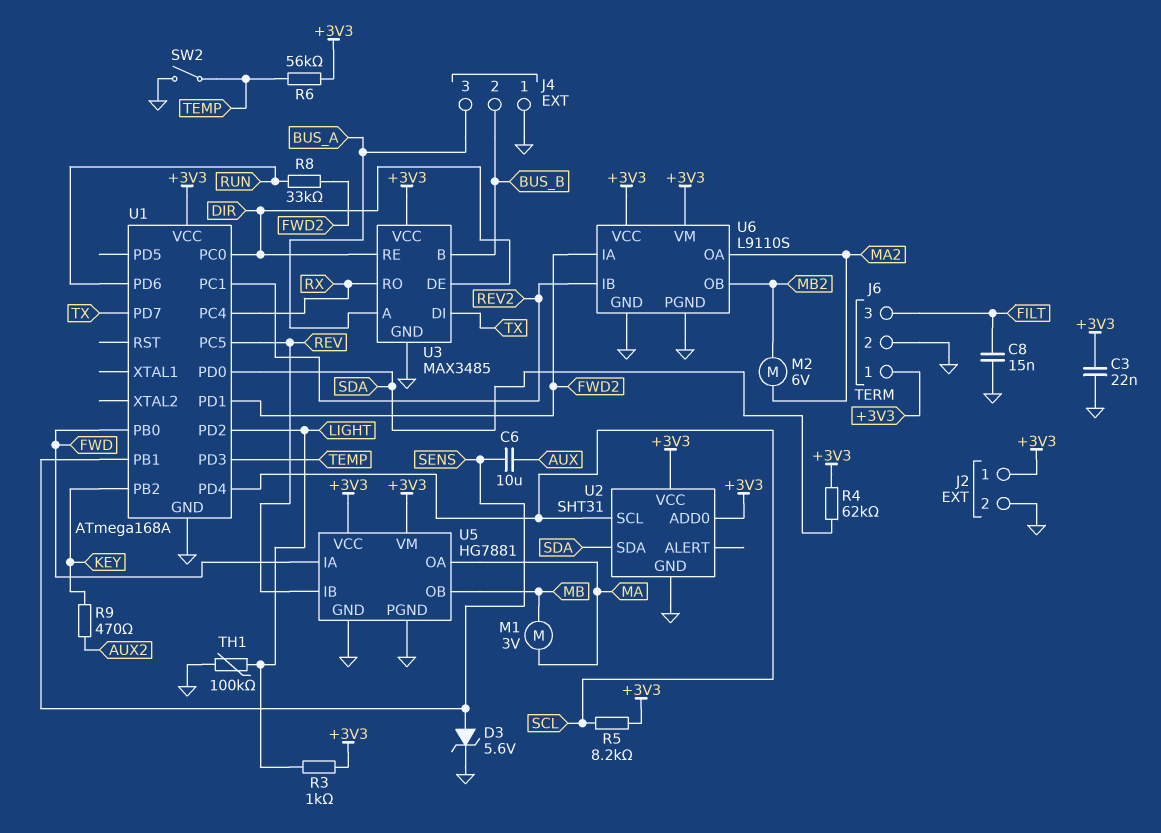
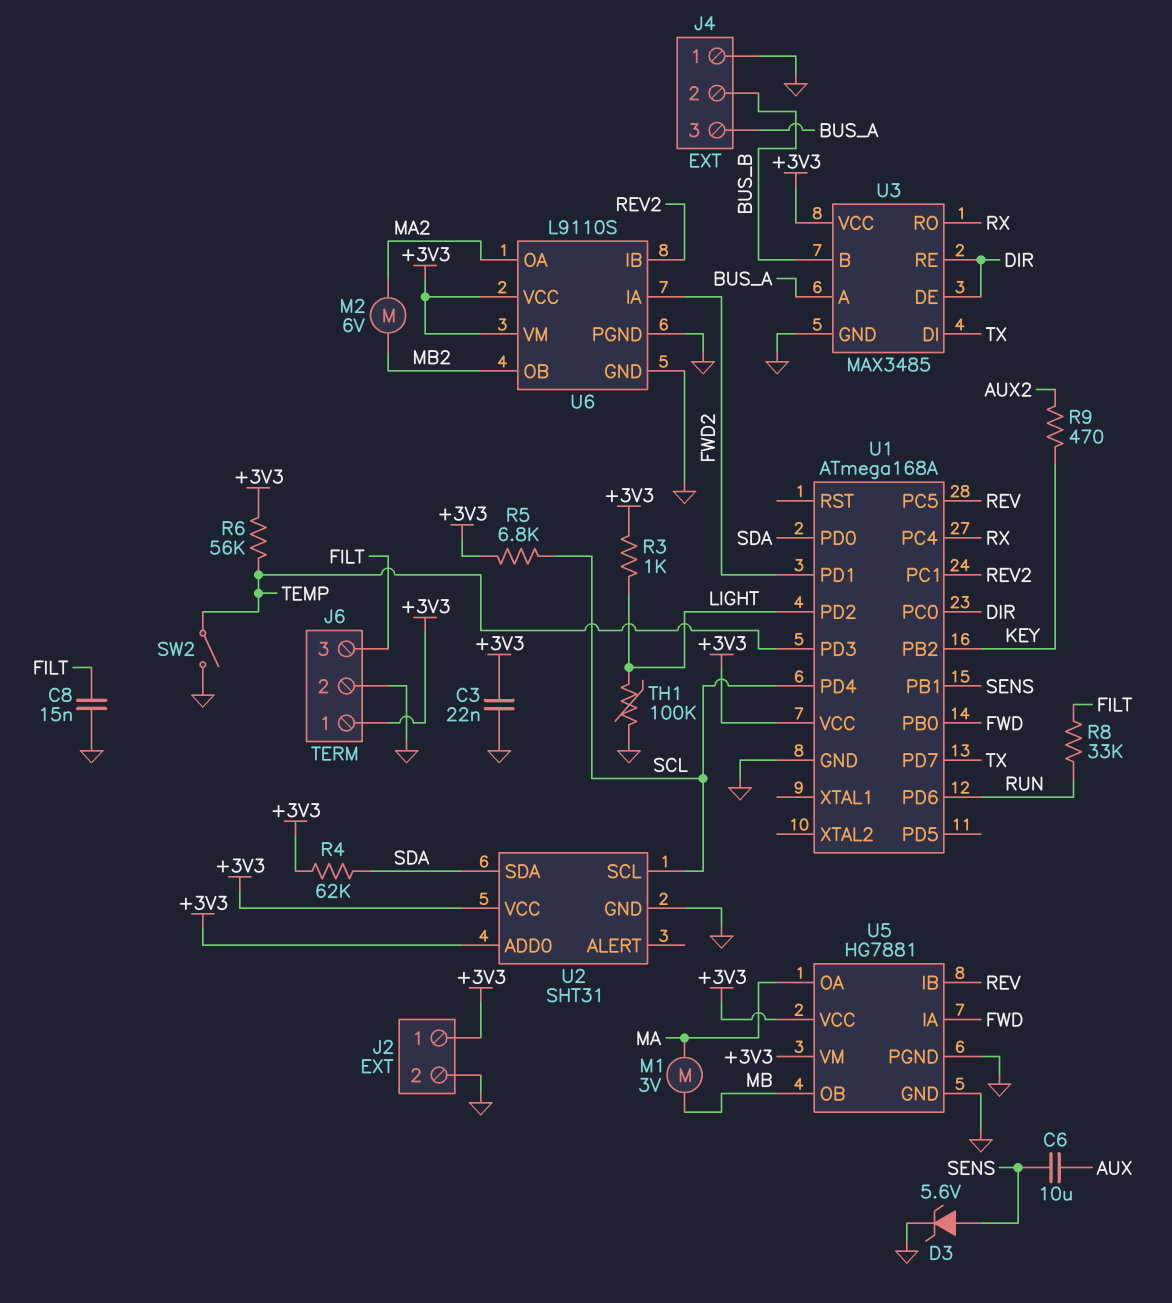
R5: 8.2k (+3V3, SCL) -> 6.8k (+3V3, SCL)
R8: 33k (FWD2, RUN) -> 33k (FILT, RUN)

